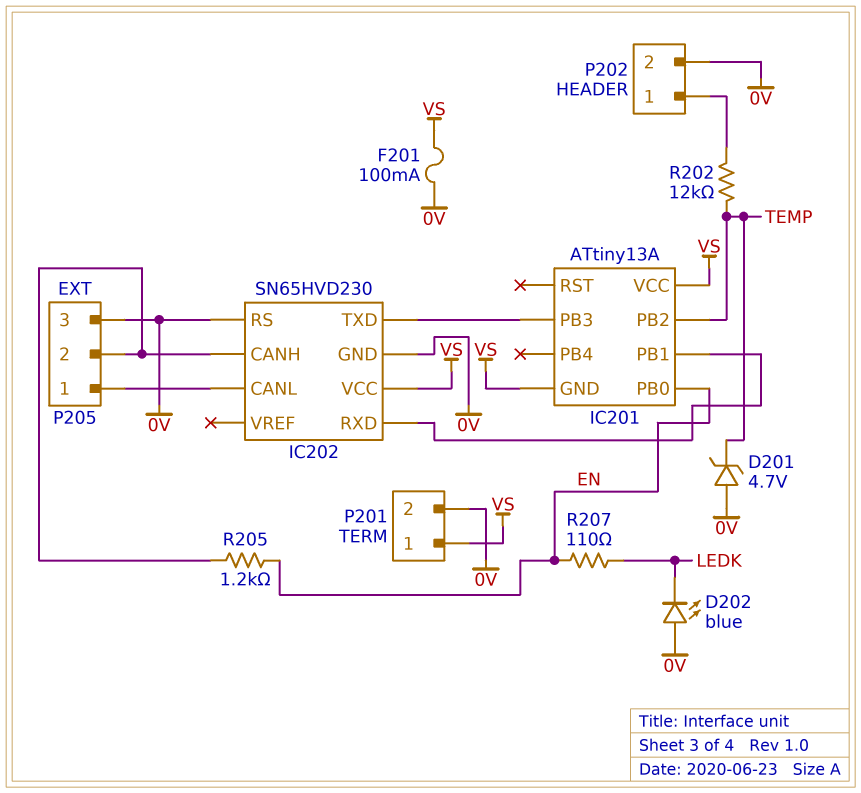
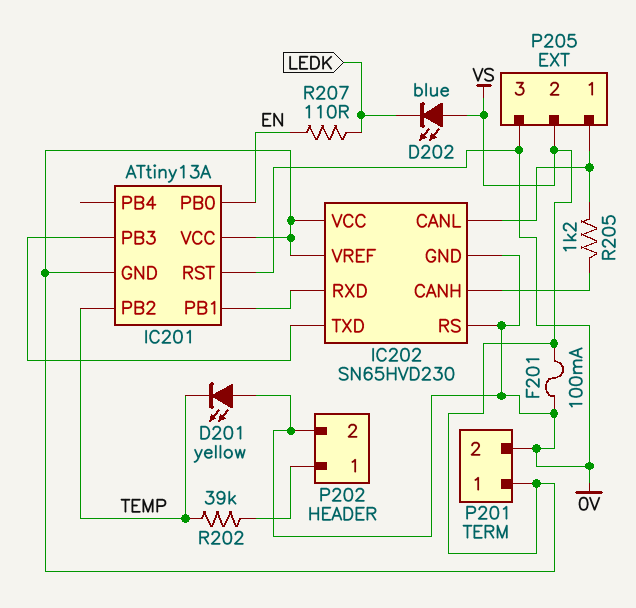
D201: zener 4.7V (A 0V, K TEMP) -> LED yellow (A 0V, K TEMP)
D202: LED blue (A 0V, K LEDK) -> LED blue (A VS, K LEDK)
IC201 pin RST: none -> 0V
IC202 pin VREF: none -> VS
P205 pin 2: IC202/CANH -> VS
R202: 12k (P202/1, TEMP) -> 39k (P202/1, TEMP)
R205: 1.2k (EN, IC202/CANH) -> 1.2k (IC202/CANH, IC202/CANL)

